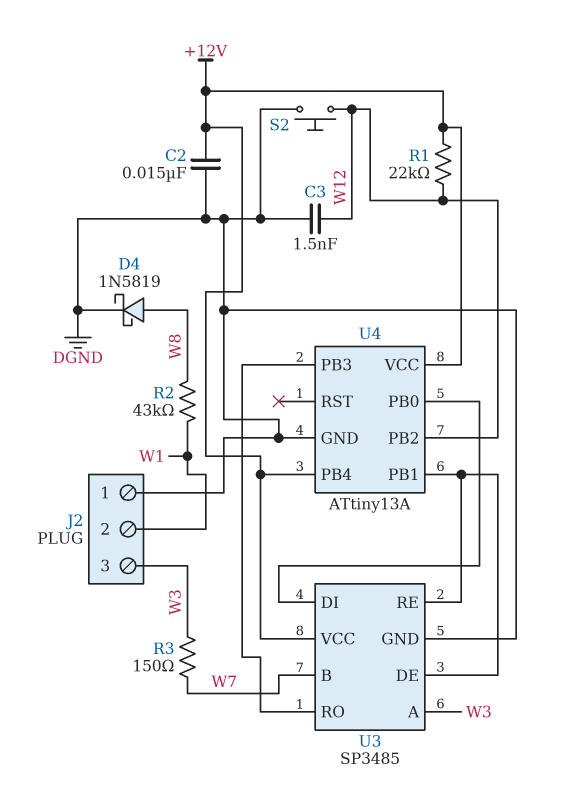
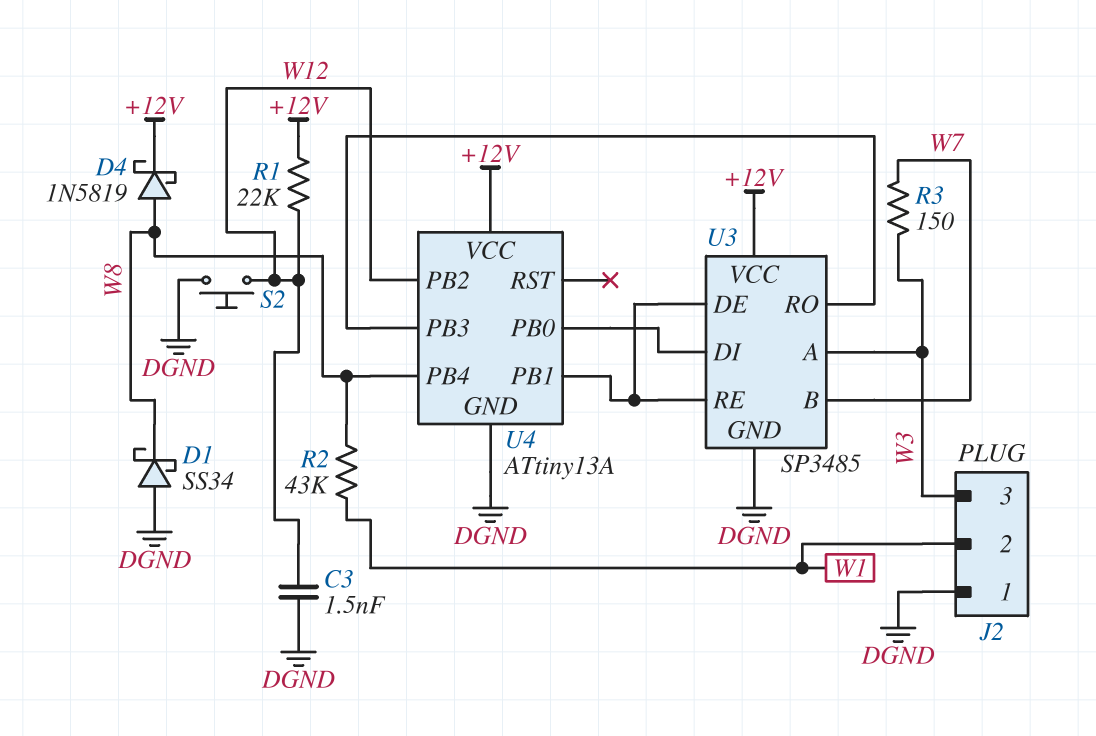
C2: 15nF (+12V, DGND) -> none
D1: none -> schottky SS34 (A DGND, K W8)
D4: schottky 1N5819 (A W8, K DGND) -> schottky 1N5819 (A W8, K +12V)
U4 pin PB4: +12V -> W8

